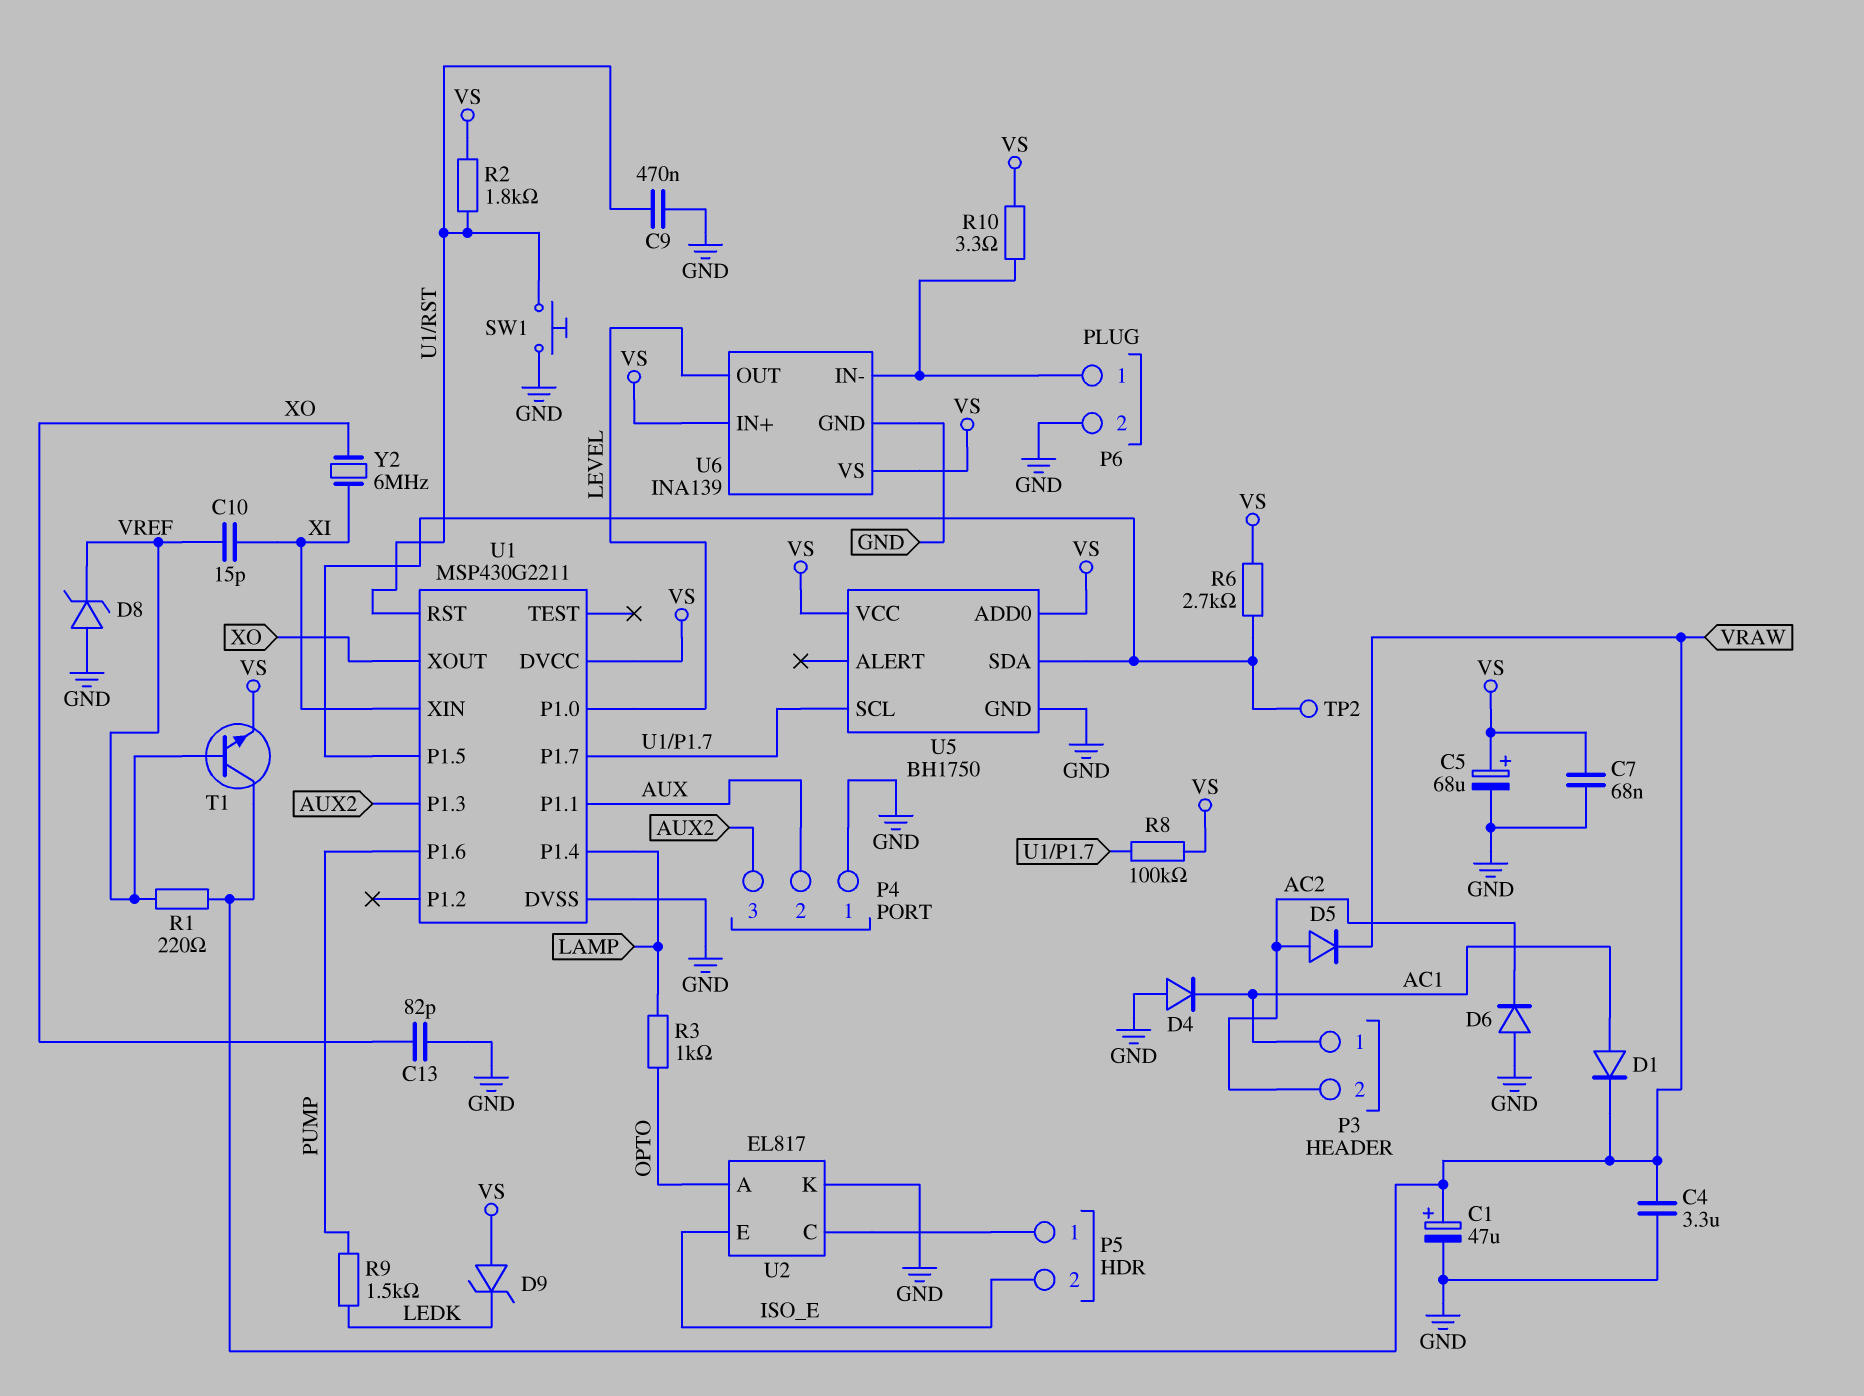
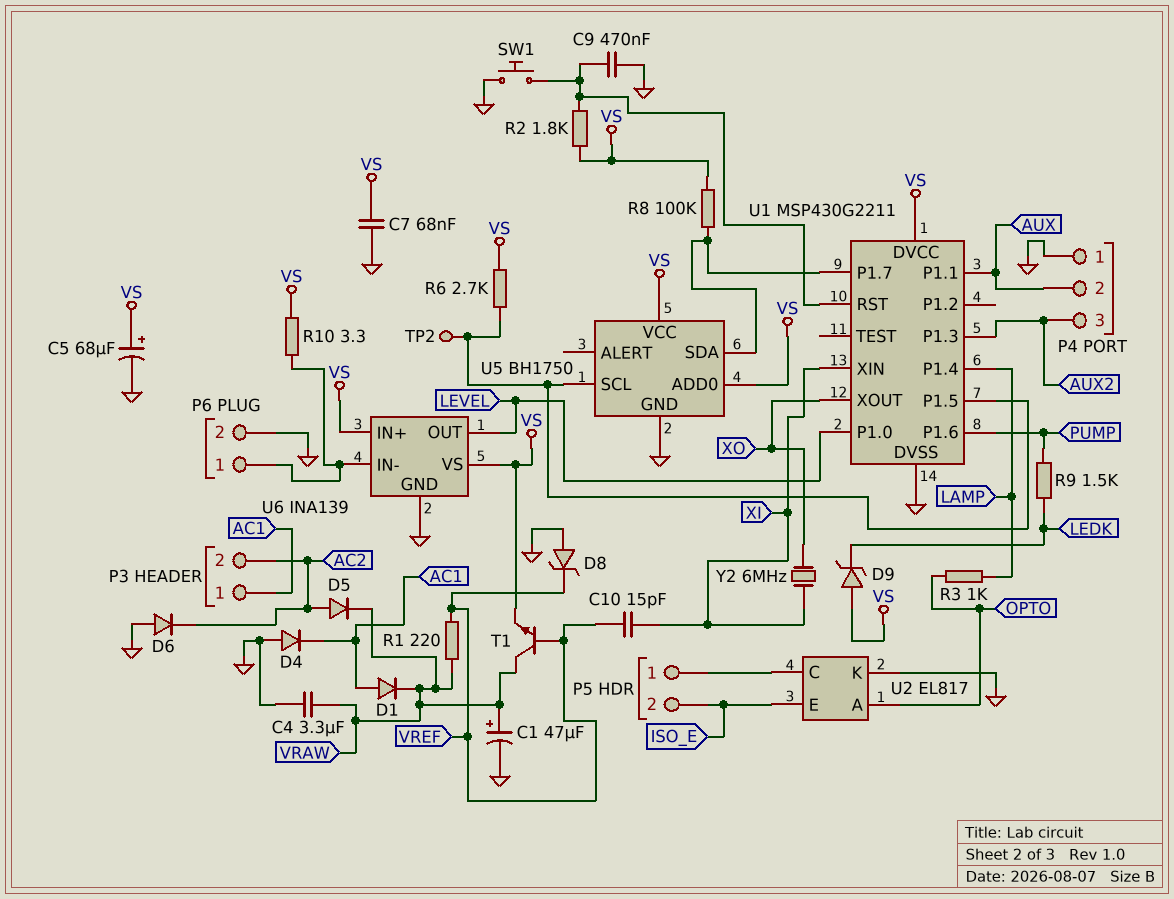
C13: 82pF (GND, XO) -> none
U5 pin SCL: U1/P1.7 -> U1/P1.5
U5 pin SDA: U1/P1.5 -> U1/P1.7

